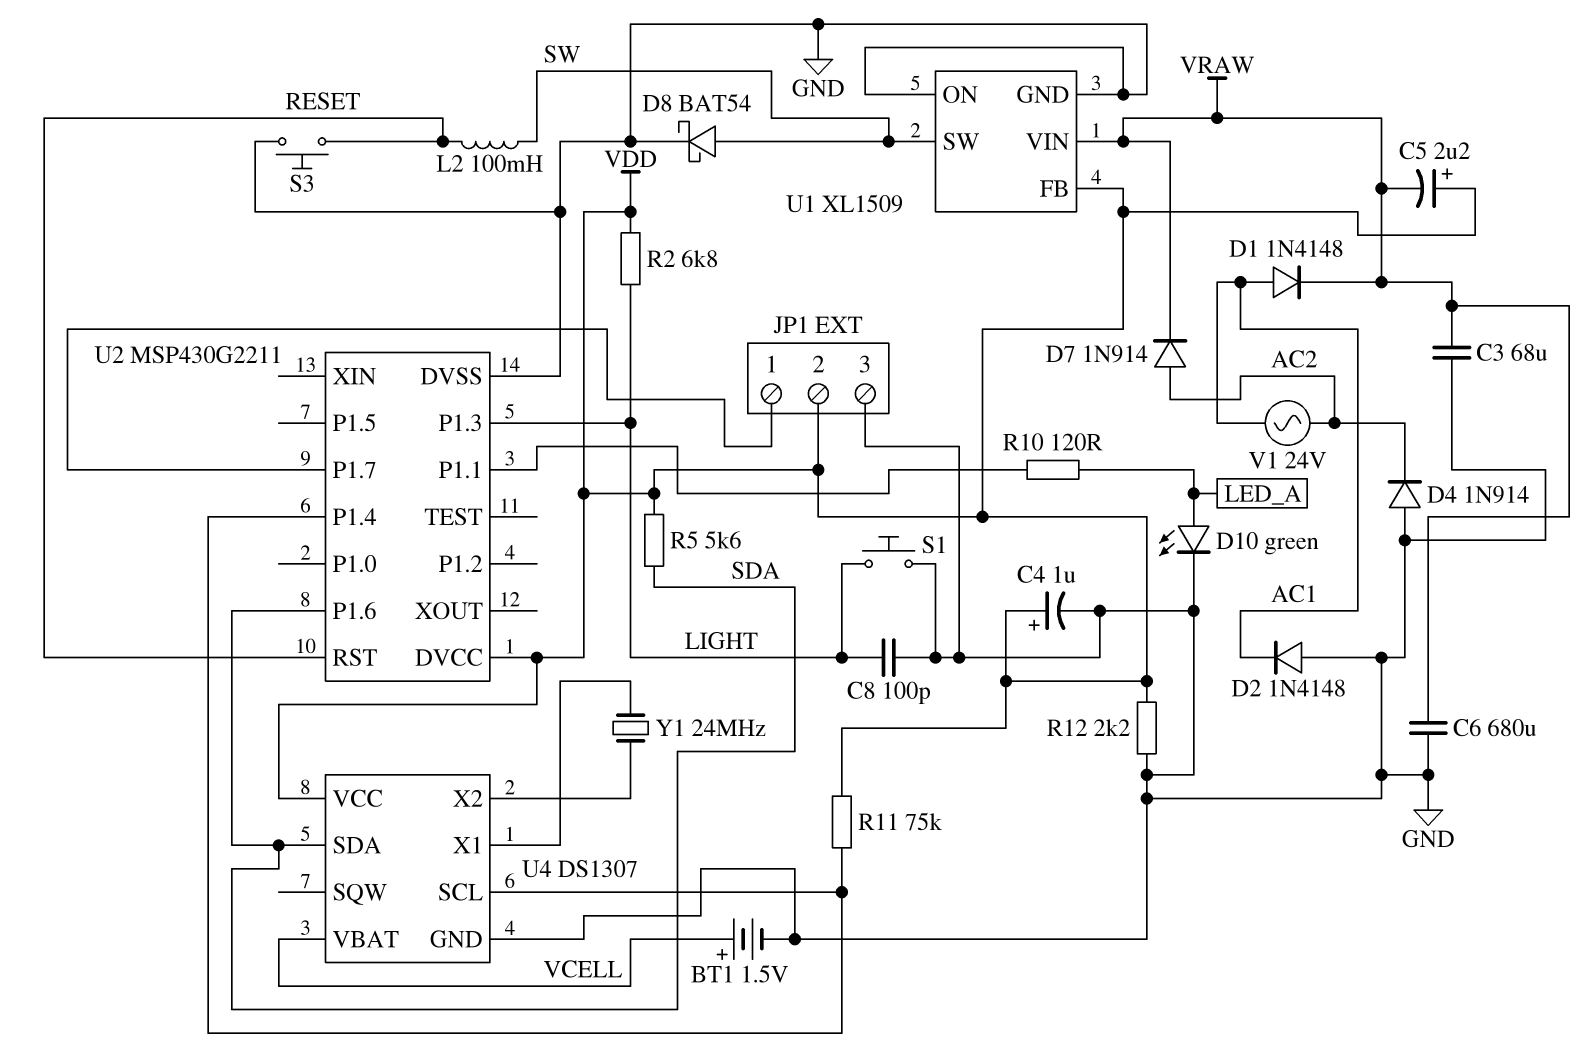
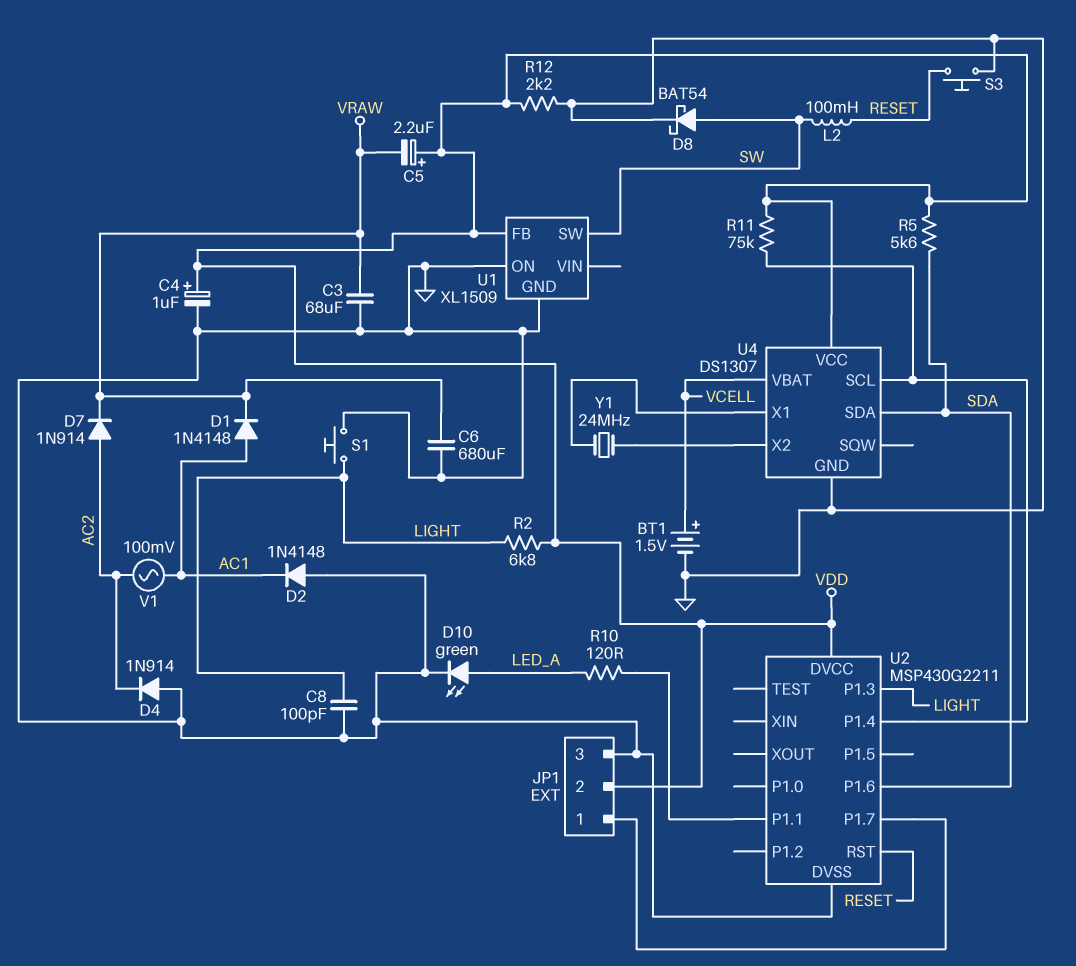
U1 pin VIN: VRAW -> none
V1: AC 24V (AC1, AC2) -> AC 100mV (AC1, AC2)

